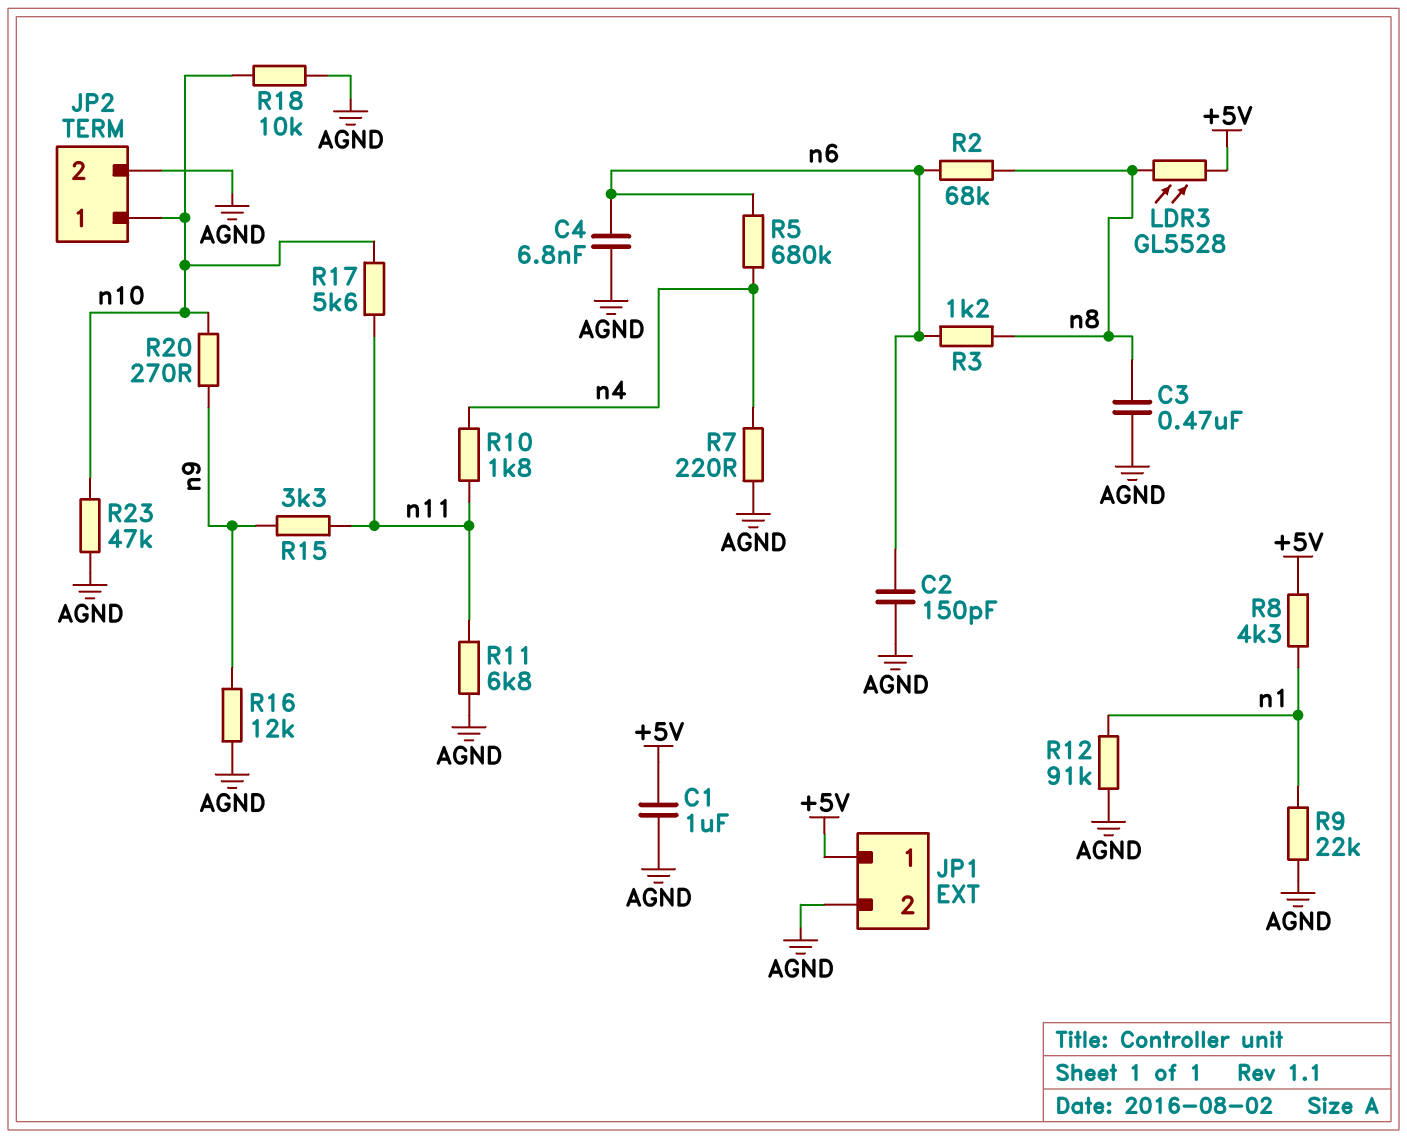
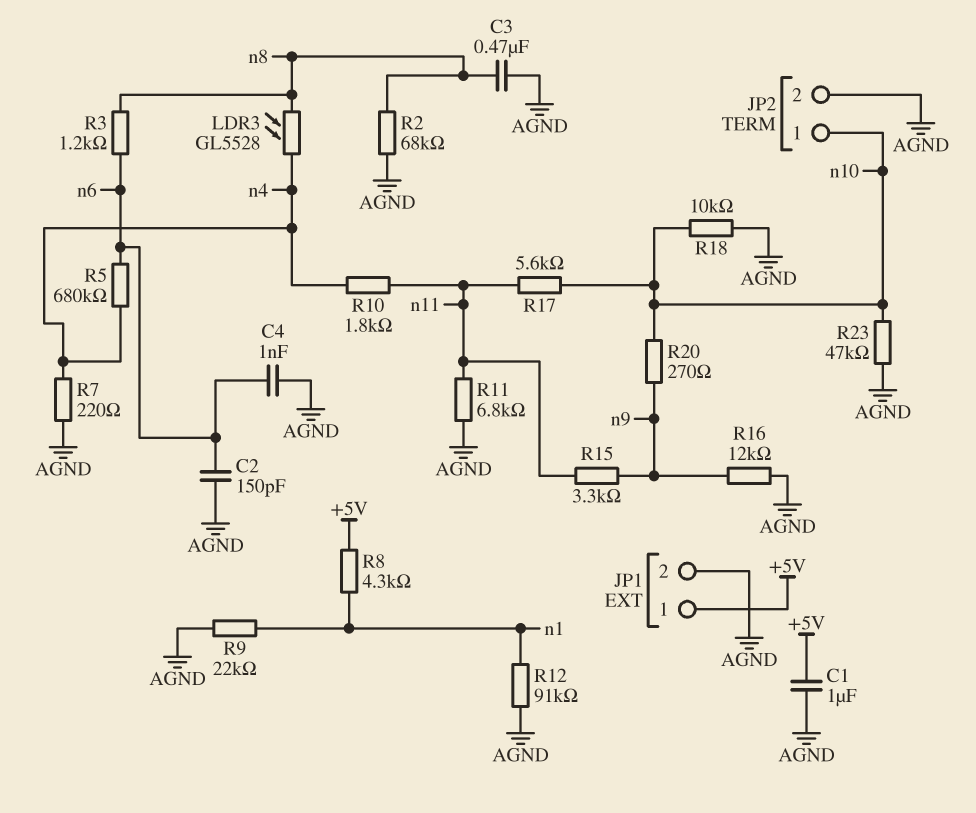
C4: 6.8nF (AGND, n6) -> 1nF (AGND, n6)
LDR3: GL5528 (+5V, n8) -> GL5528 (n4, n8)
R2: 68k (n6, n8) -> 68k (AGND, n8)

